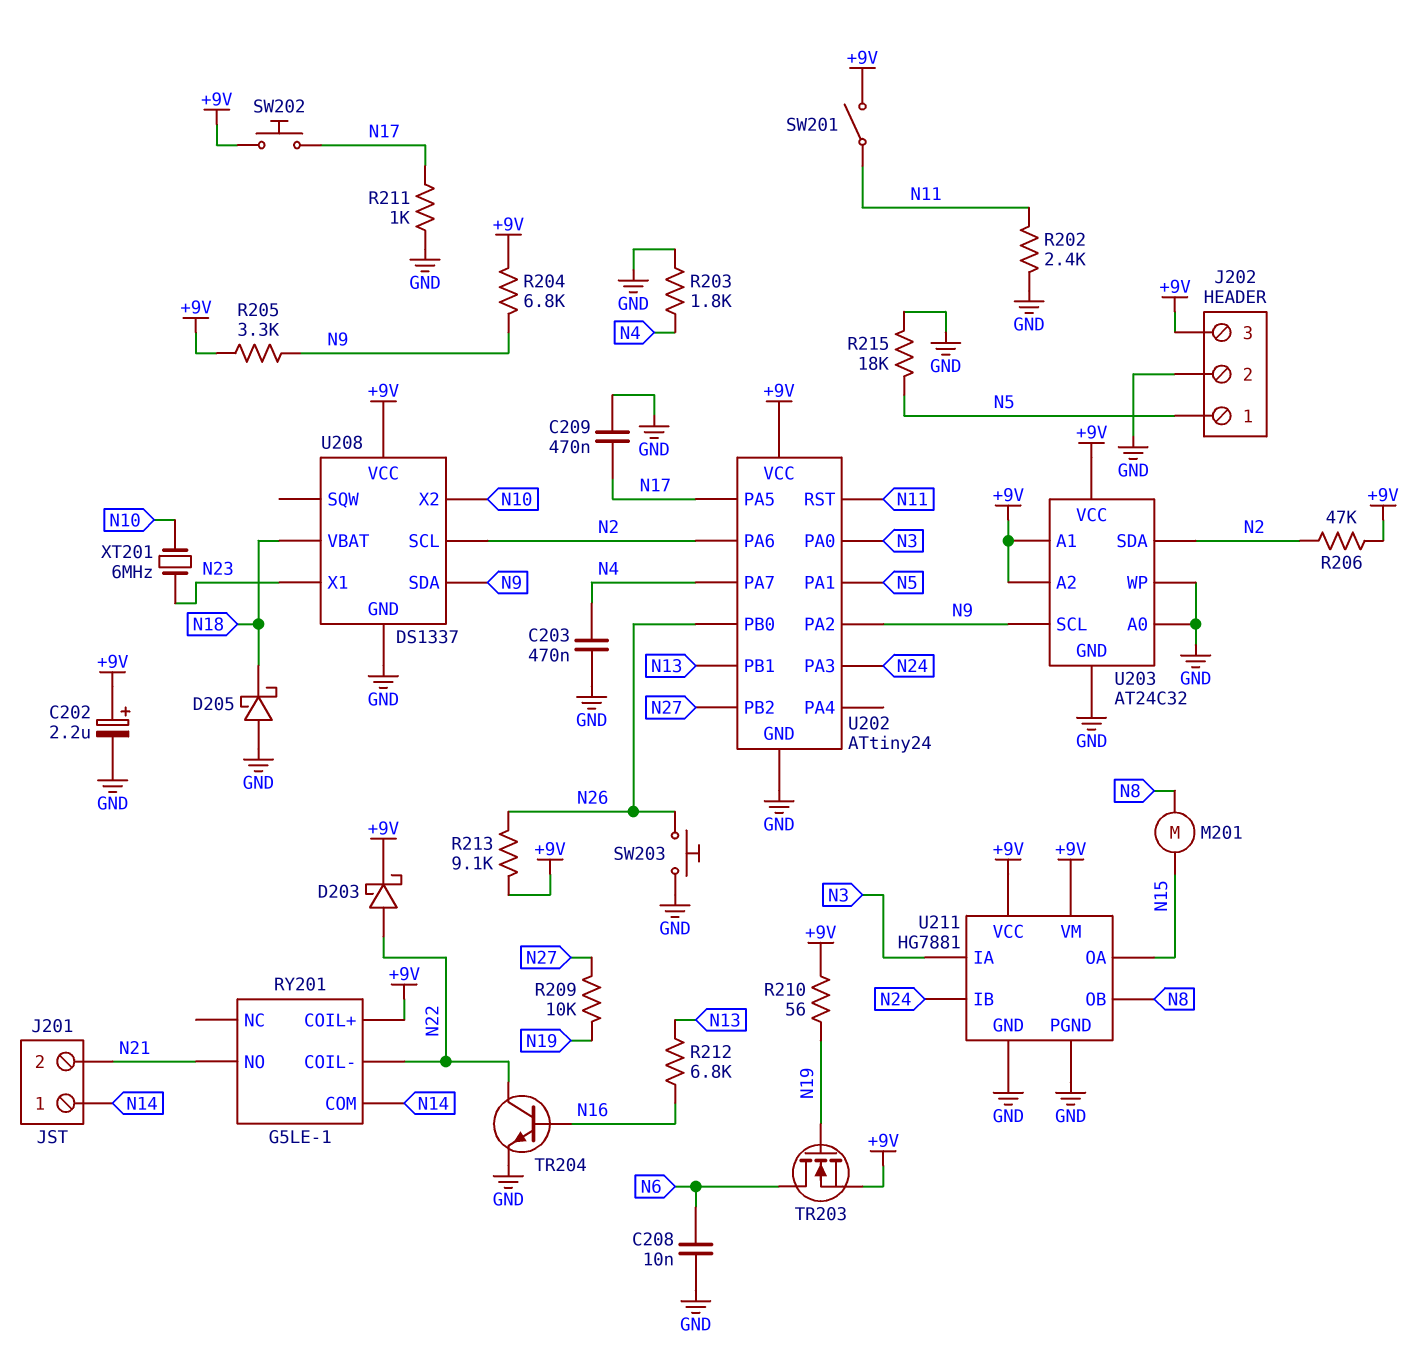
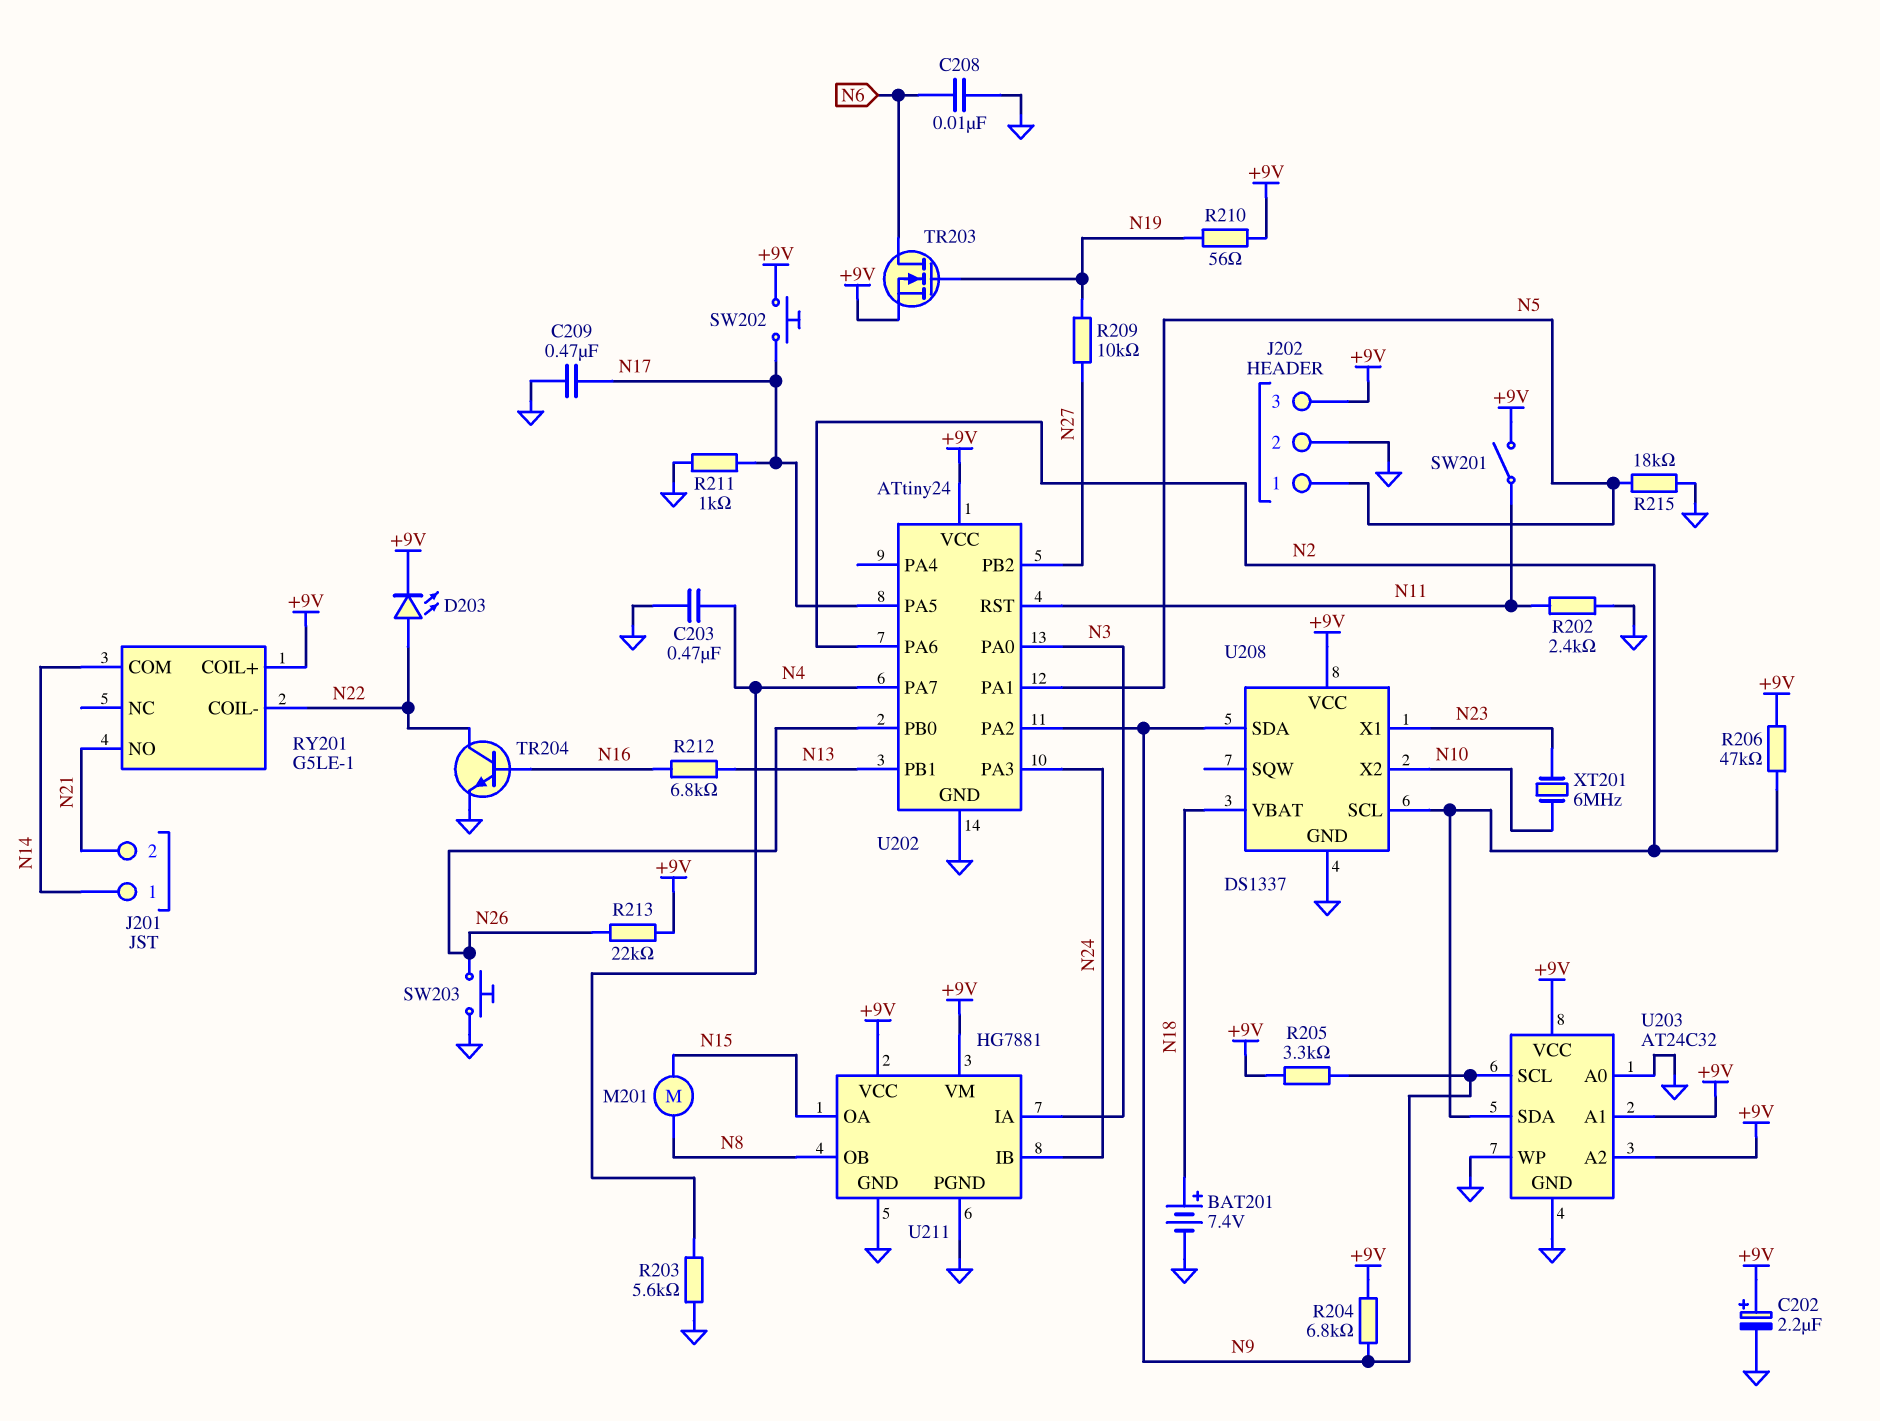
BAT201: none -> 7.4V (plus N18, minus GND)
D203: schottky (A N22, K +9V) -> LED (A N22, K +9V)
D205: schottky (A GND, K N18) -> none
R203: 1.8k (GND, N4) -> 5.6k (GND, N4)
R213: 9.1k (+9V, N26) -> 22k (+9V, N26)

